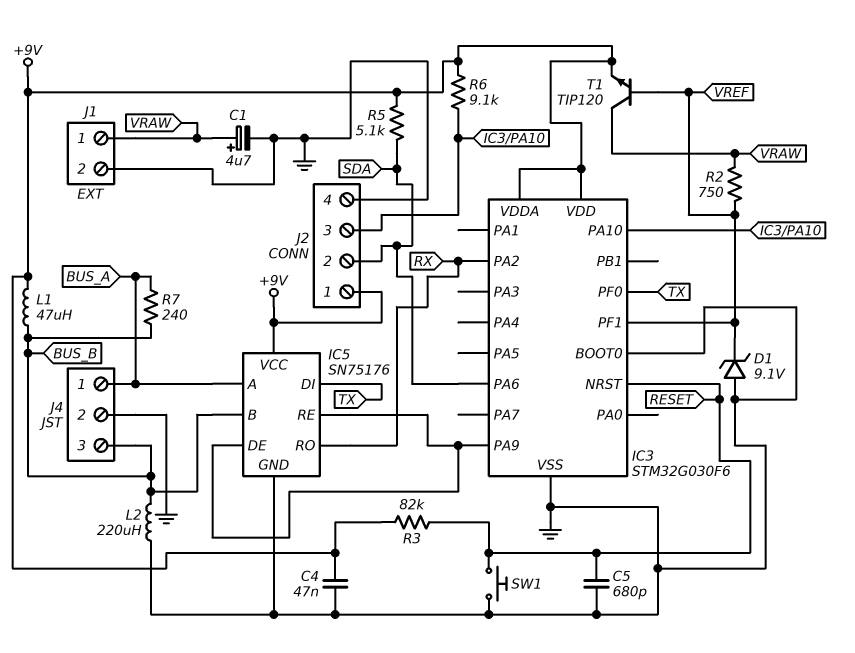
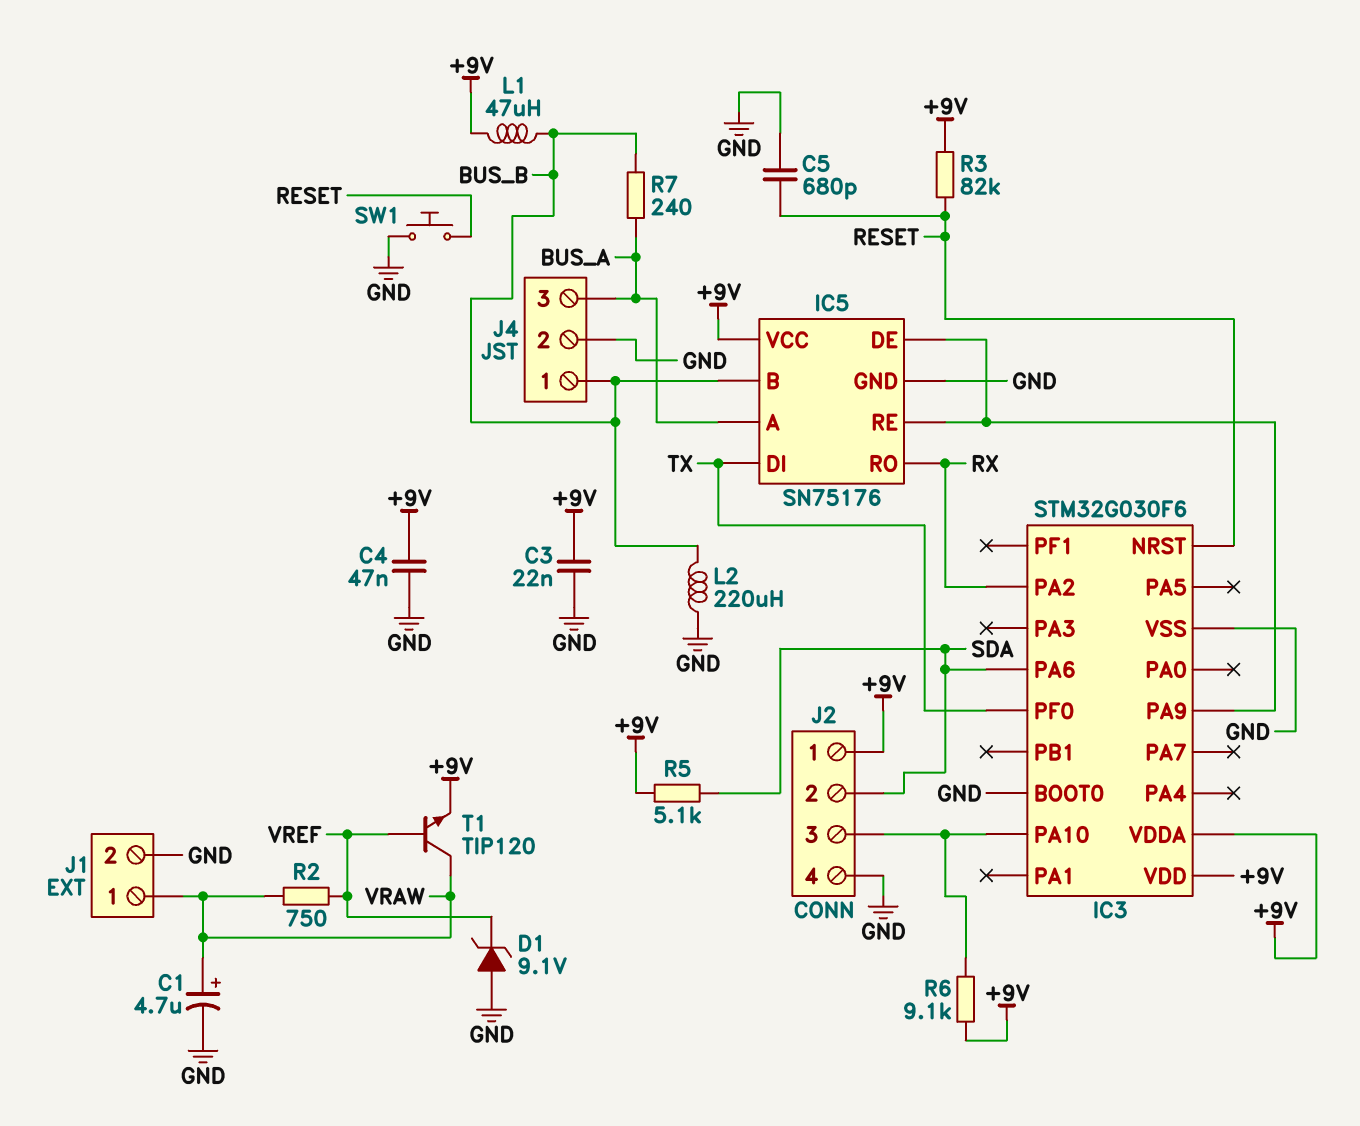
C3: none -> 22nF (+9V, GND)
IC3 pin PF1: VREF -> none
J4 pin 1: BUS_A -> BUS_B
J4 pin 3: BUS_B -> BUS_A

